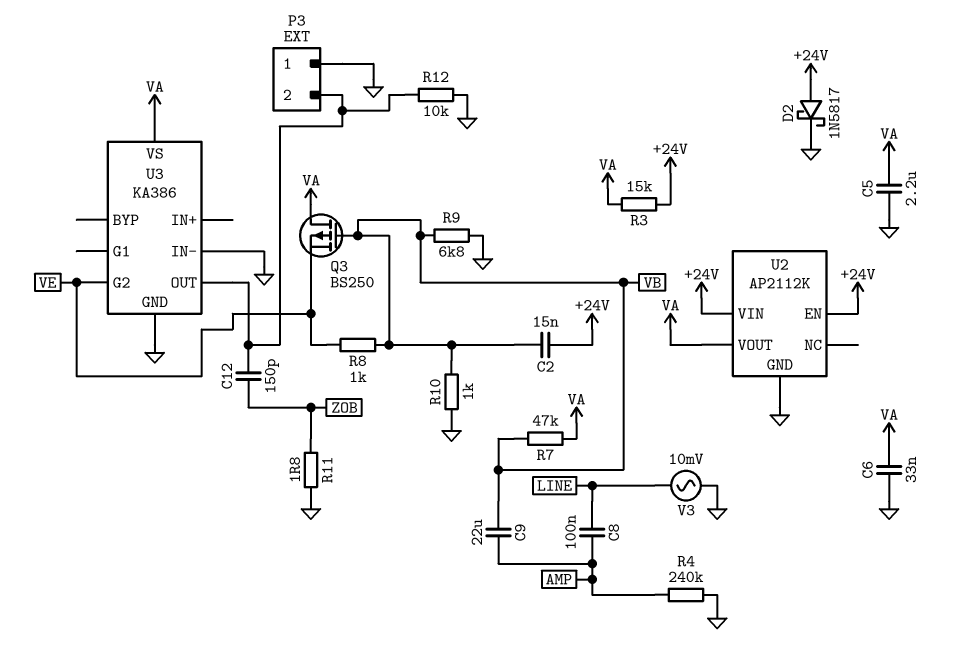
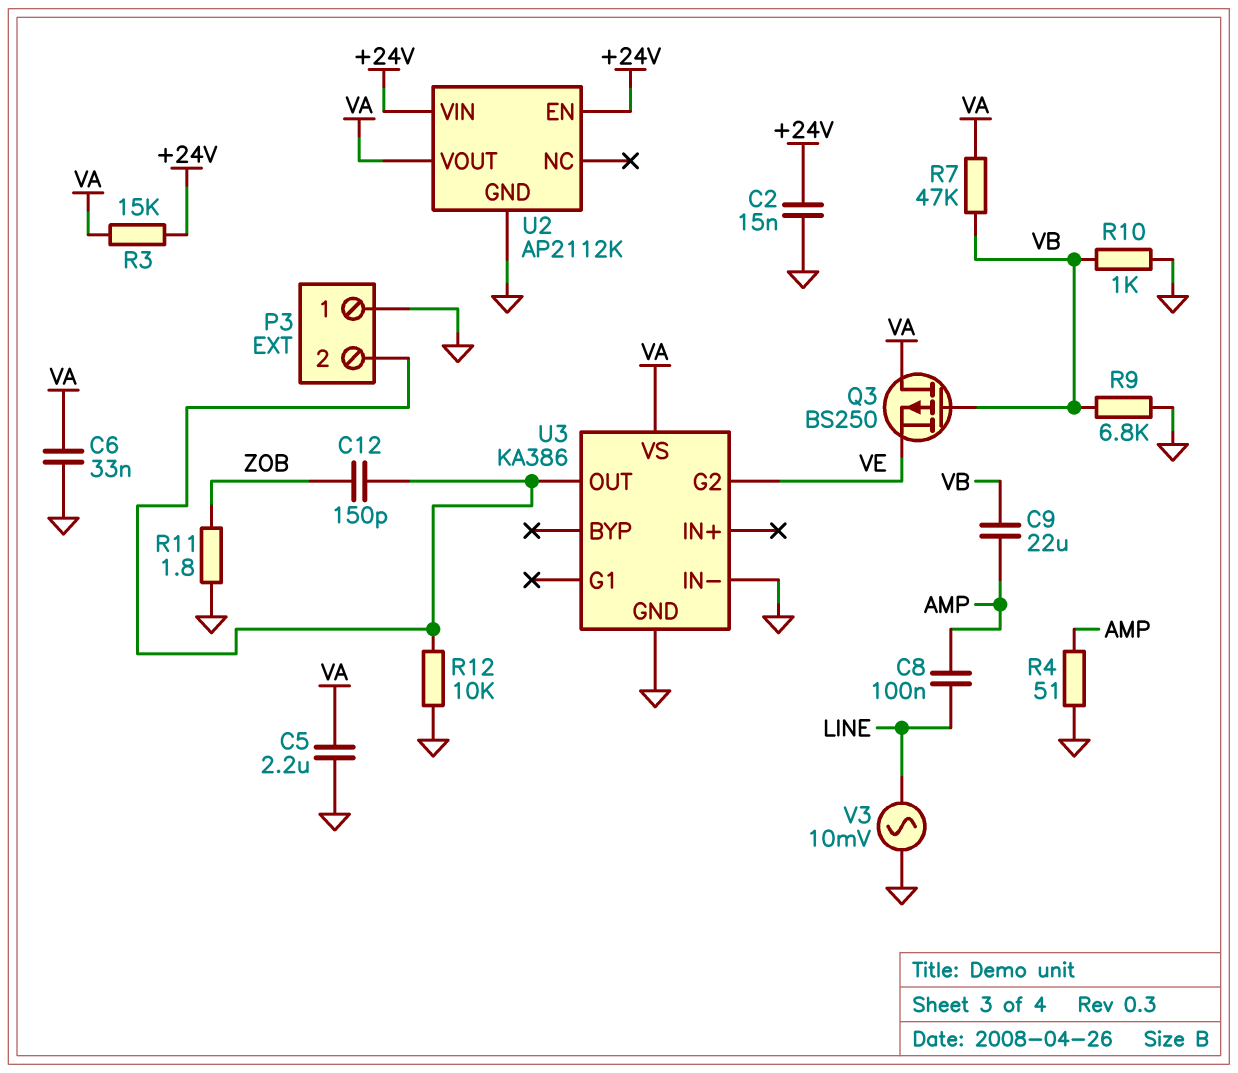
C2: 15nF (+24V, VB) -> 15nF (+24V, GND)
D2: schottky 1N5817 (A +24V, K GND) -> none
R4: 240k (AMP, GND) -> 51 (AMP, GND)
R8: 1k (VB, VE) -> none

